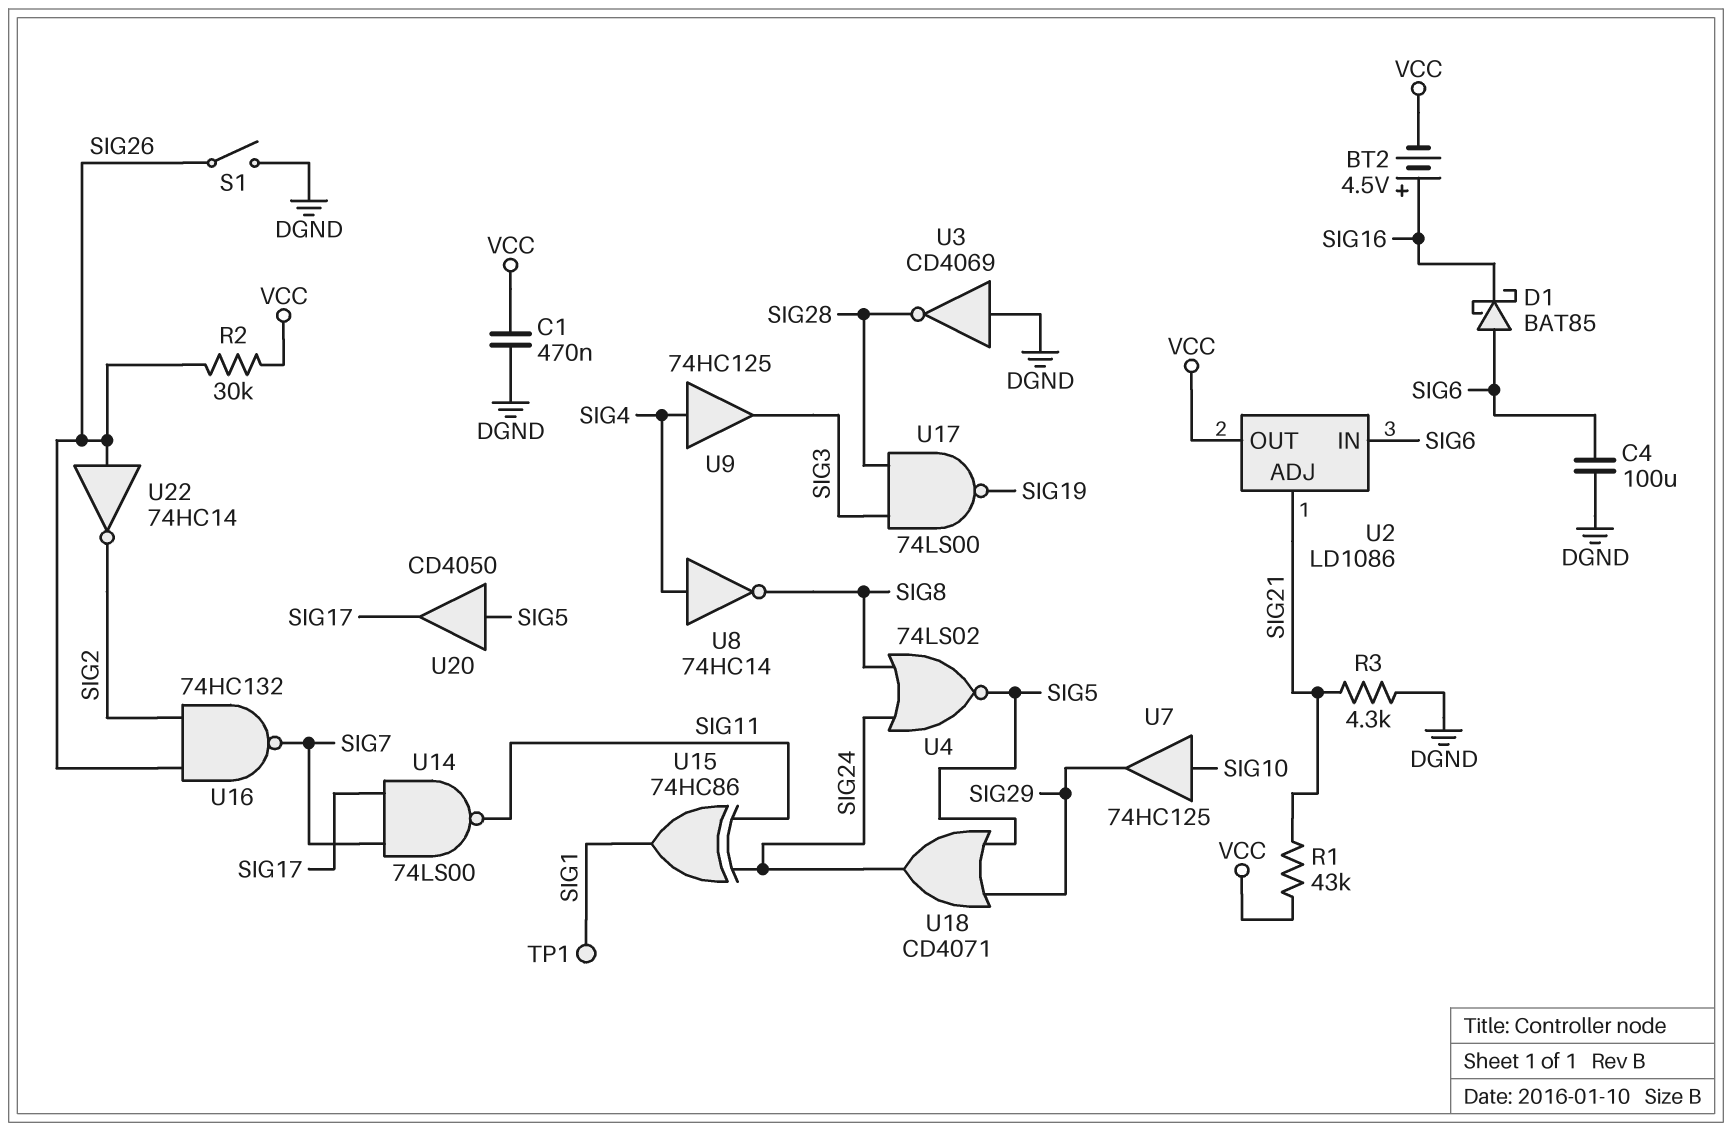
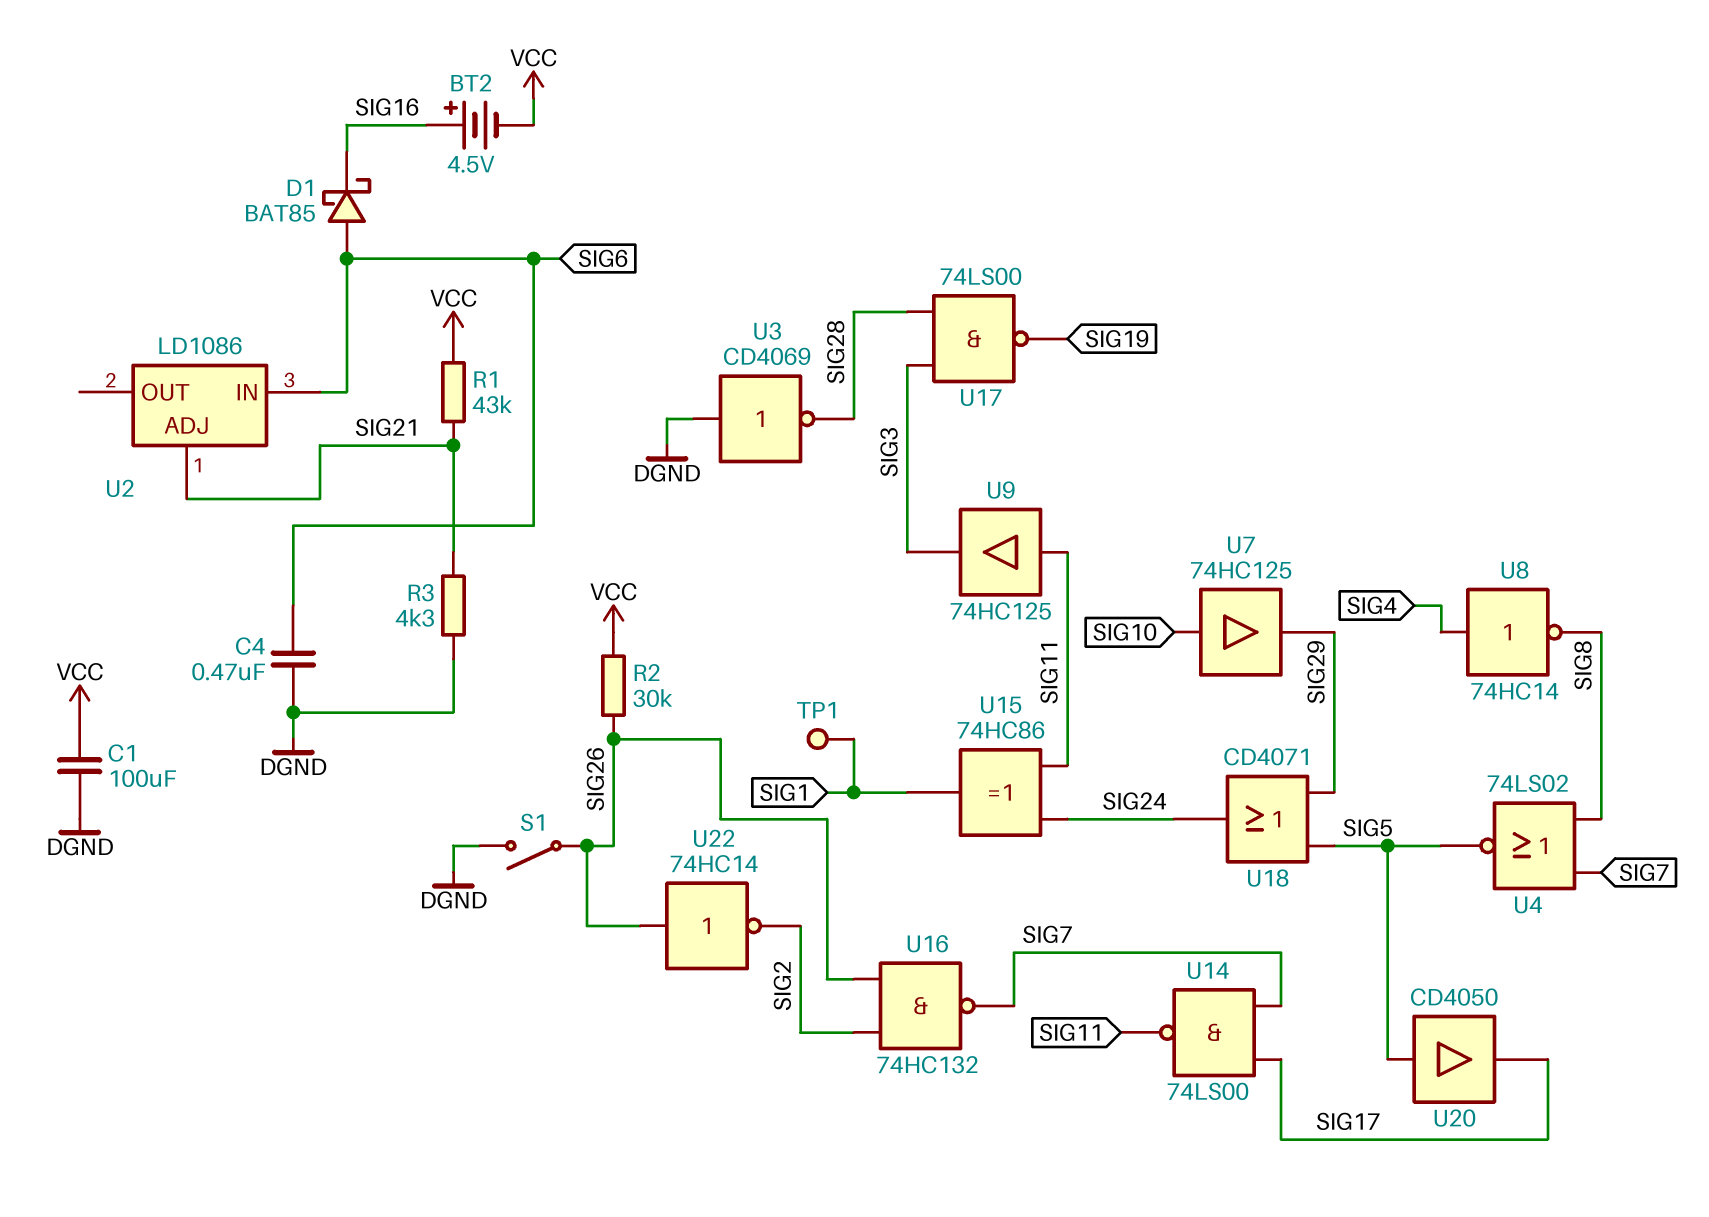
C1: 470nF (DGND, VCC) -> 100uF (DGND, VCC)
C4: 100uF (DGND, SIG6) -> 470nF (DGND, SIG6)
U2 pin OUT: VCC -> none
U4: NOR 74LS02 (in SIG8, in SIG24, out SIG5) -> NOR 74LS02 (in SIG7, in SIG8, out SIG5)
U9: buffer 74HC125 (in SIG4, out SIG3) -> buffer 74HC125 (in SIG11, out SIG3)

